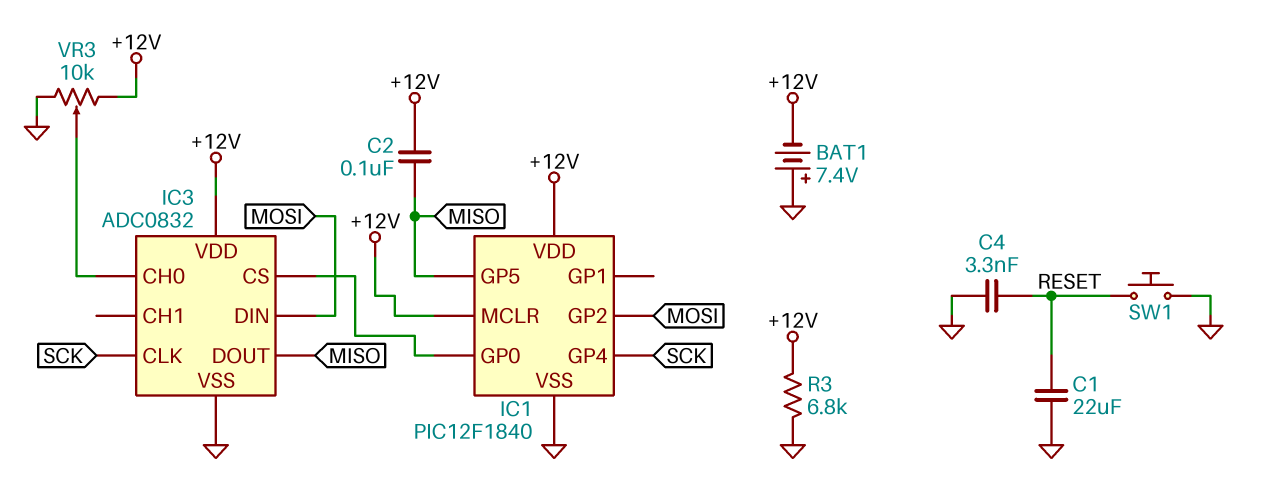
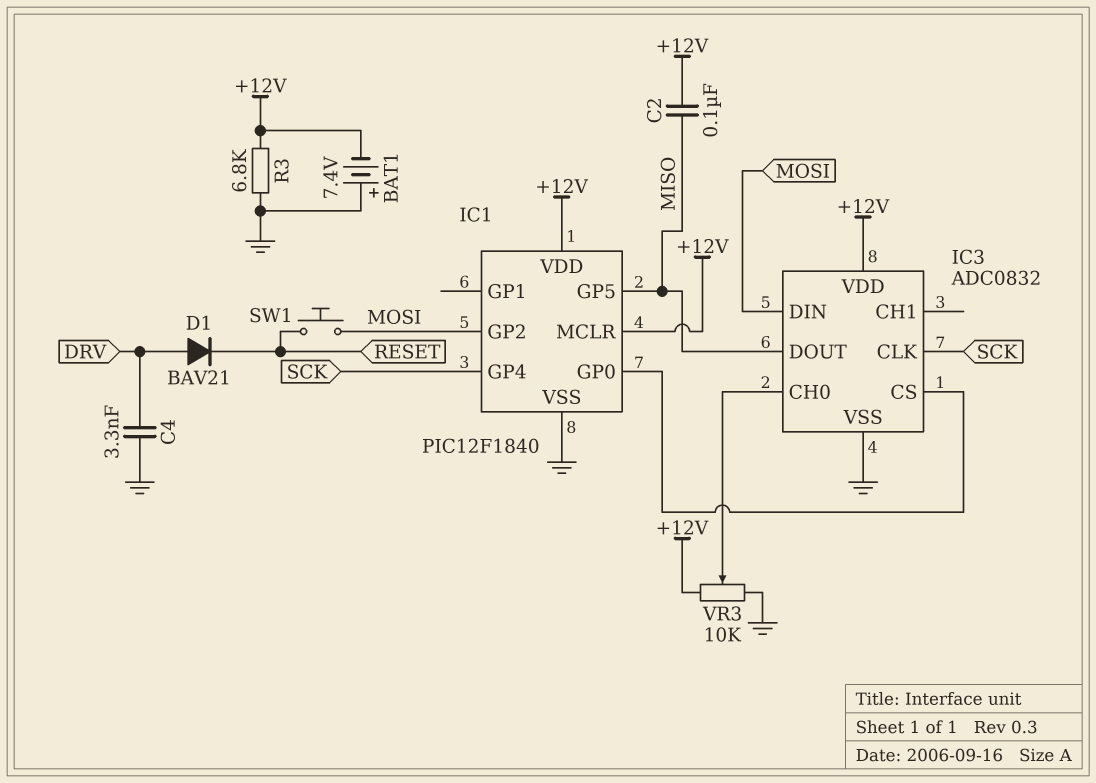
C1: 22uF (GND, RESET) -> none
C4: 3.3nF (GND, RESET) -> 3.3nF (DRV, GND)
D1: none -> diode BAV21 (A DRV, K RESET)
SW1: button (GND, RESET) -> button (MOSI, RESET)

